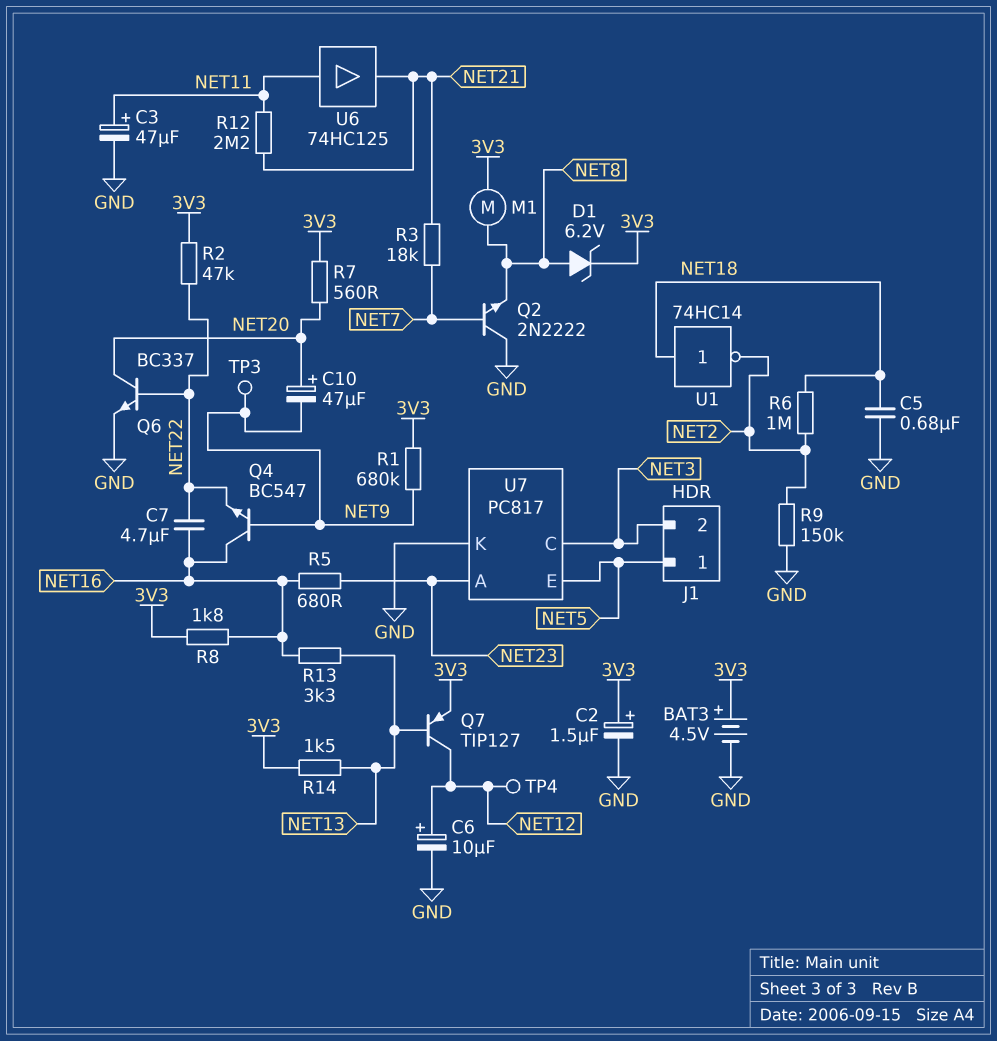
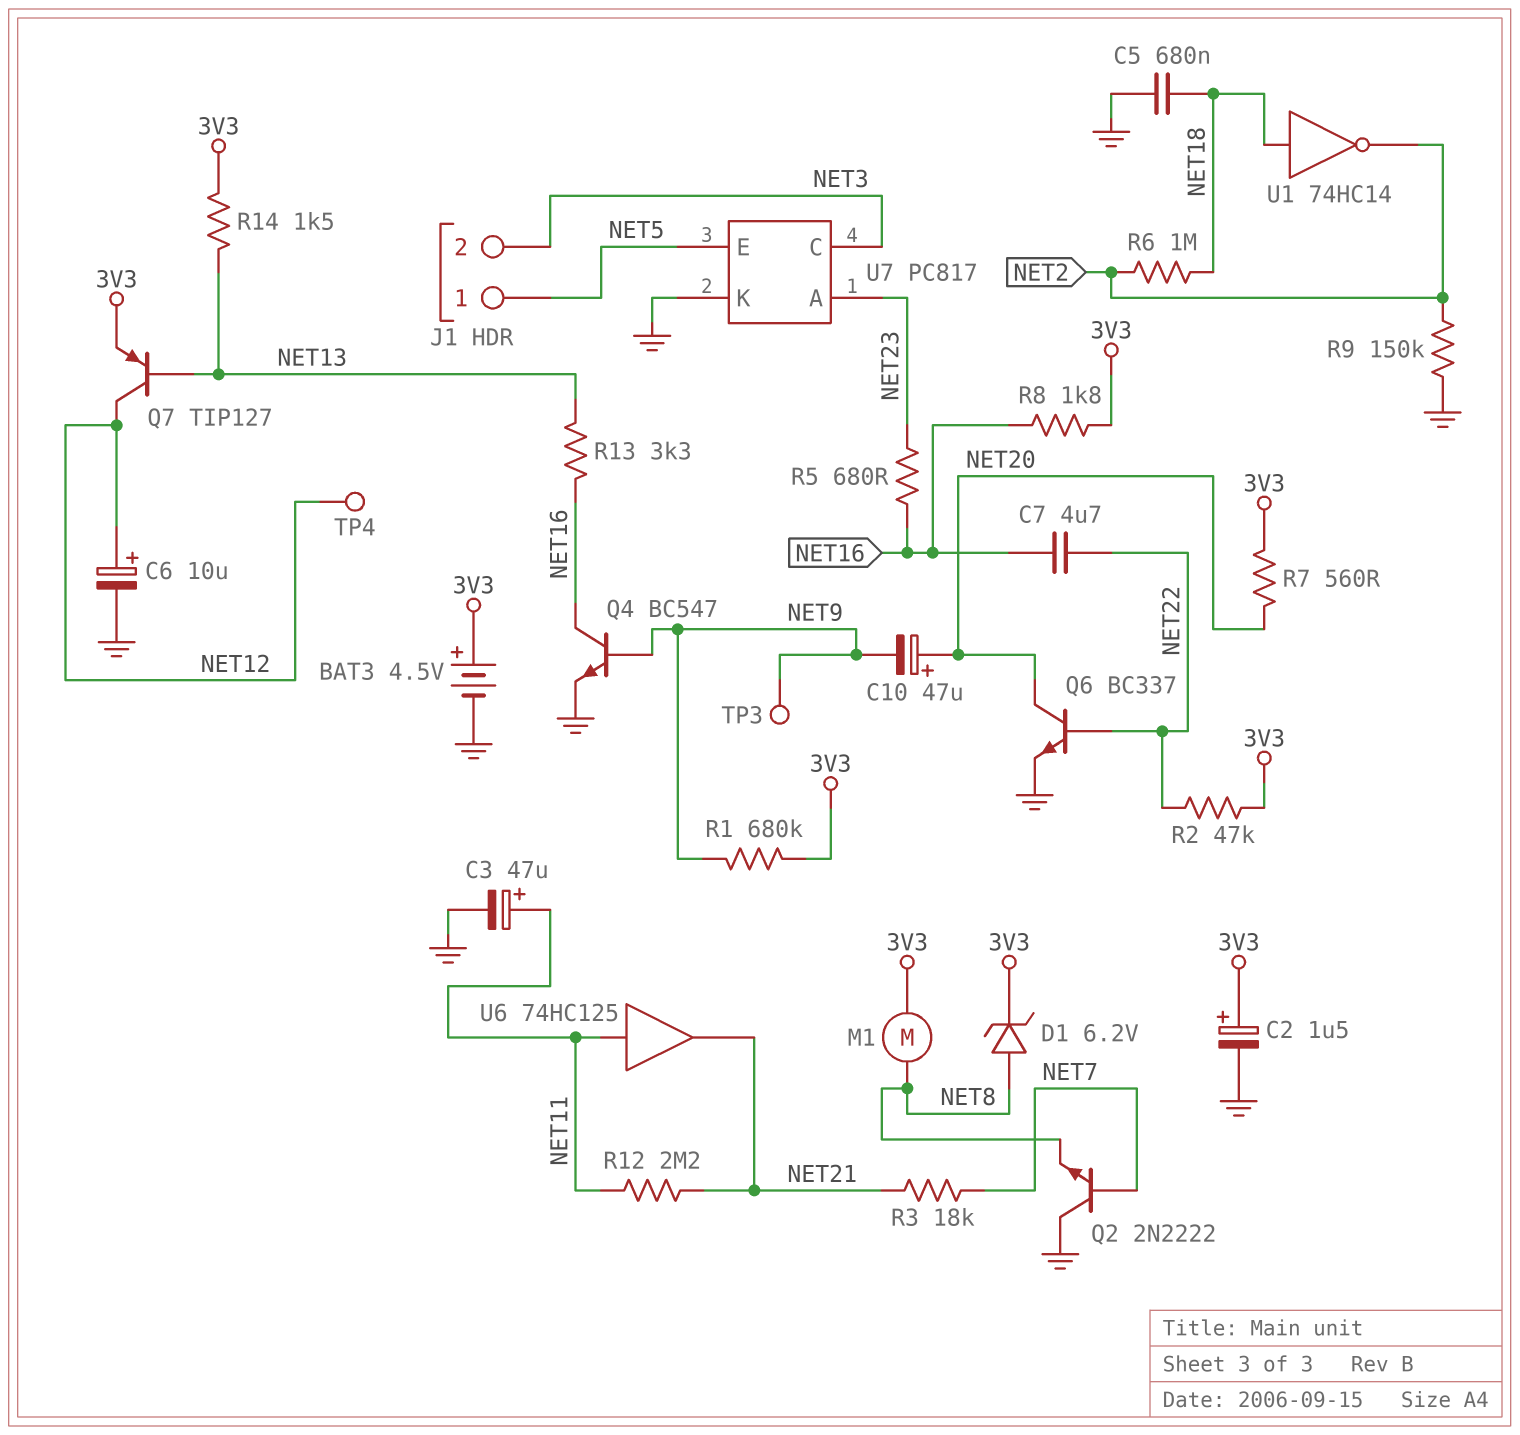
Q4: NPN BC547 (B NET9, C NET16, E NET22) -> NPN BC547 (B NET9, C NET16, E GND)

